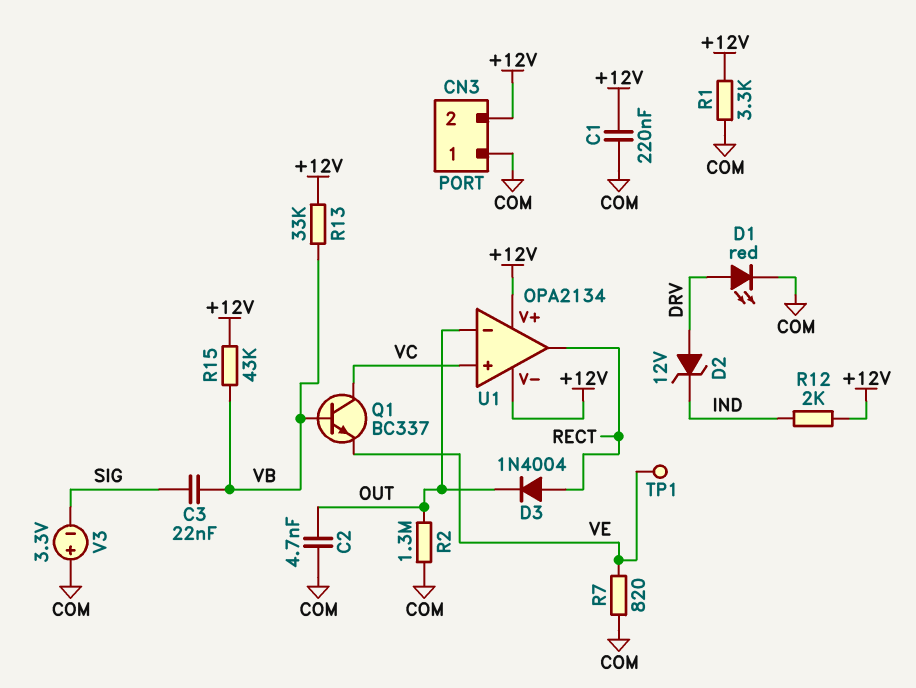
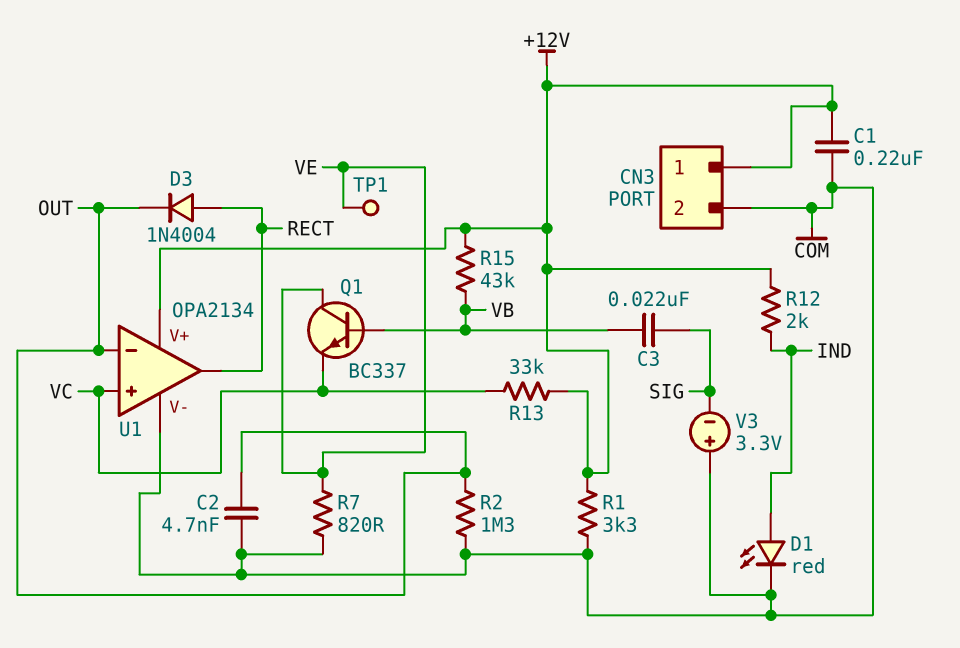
CN3 pin 1: COM -> +12V
CN3 pin 2: +12V -> COM
D1: LED red (A DRV, K COM) -> LED red (A IND, K COM)
D2: zener 12V (A DRV, K IND) -> none
Q1: NPN BC337 (B VB, C VC, E VE) -> NPN BC337 (B VB, C VE, E VC)
R13: 33k (+12V, VB) -> 33k (+12V, VC)
U1 pin V-: +12V -> COM

